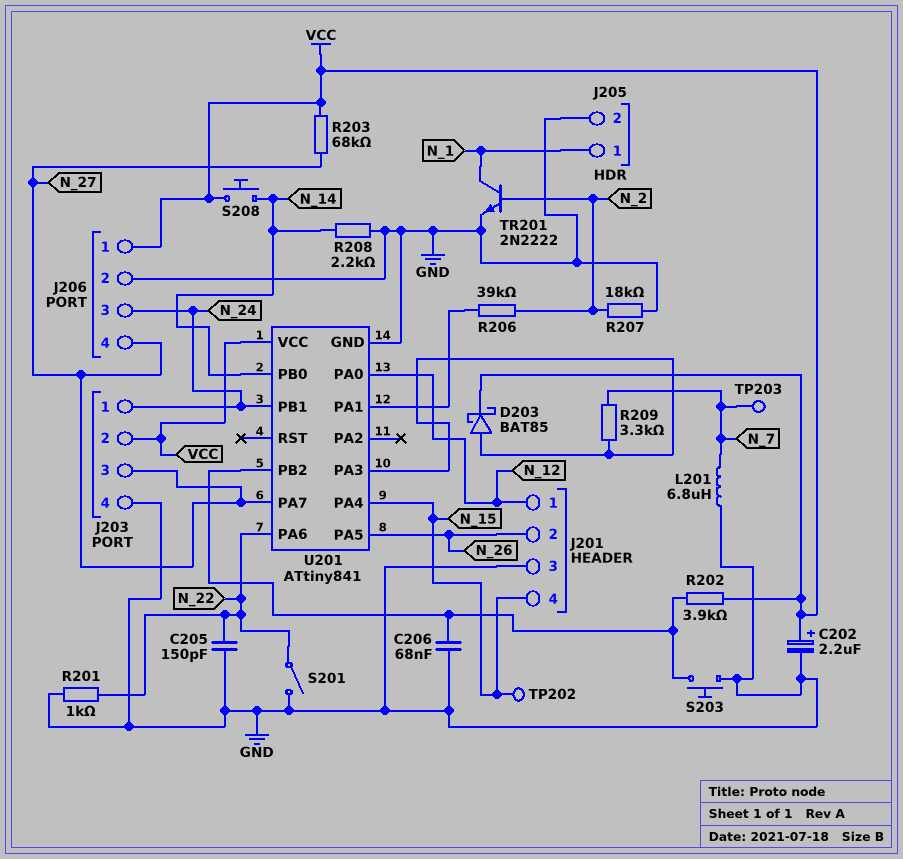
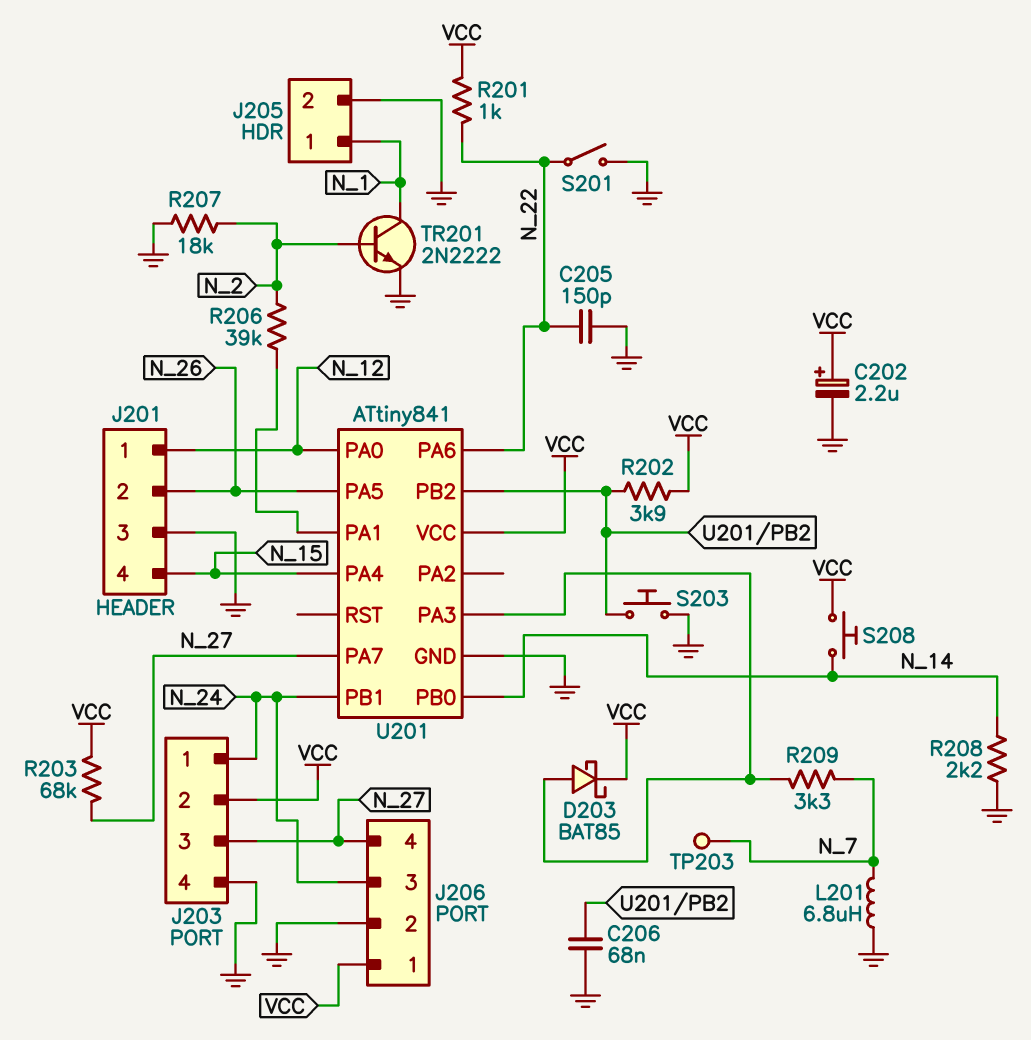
R201: 1k (GND, N_22) -> 1k (N_22, VCC)
TP202: test point (N_15) -> none

